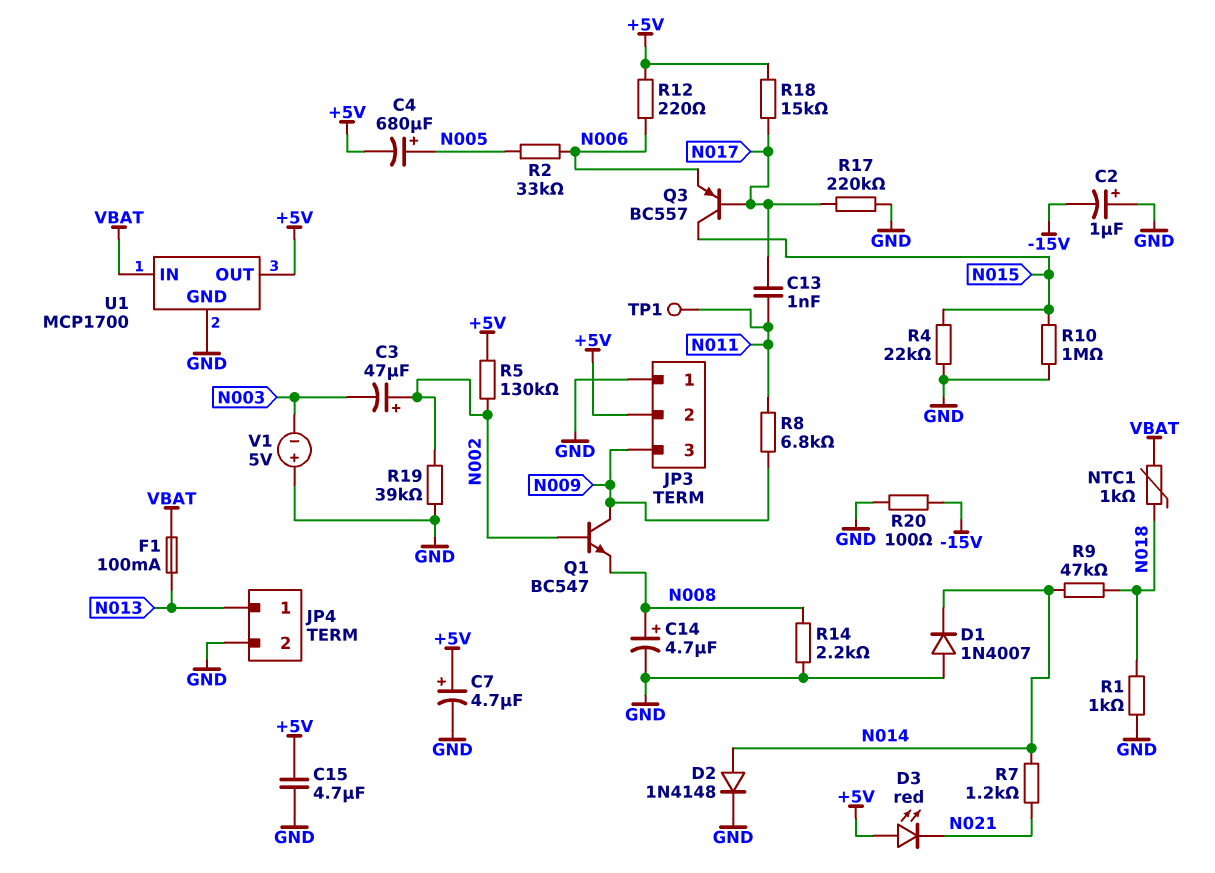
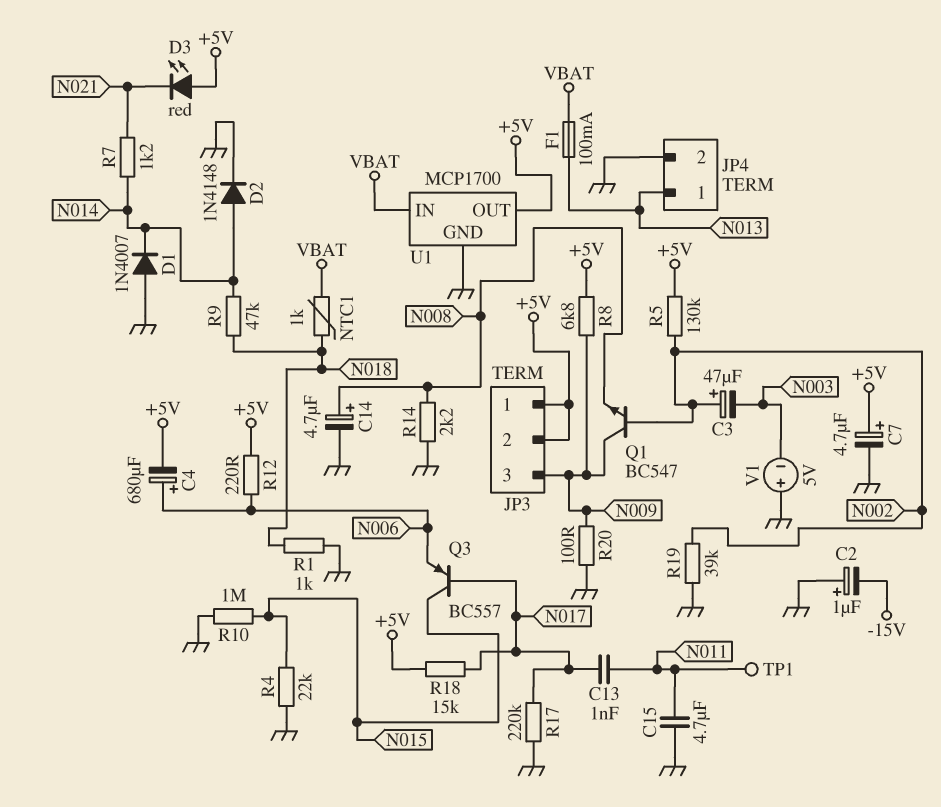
C4: 680uF (plus N005, minus +5V) -> 680uF (plus N006, minus +5V)
C15: 4.7uF (+5V, GND) -> 4.7uF (GND, N011)
JP3 pin 1: GND -> +5V
R2: 33k (N005, N006) -> none
R8: 6.8k (N009, N011) -> 6.8k (+5V, N009)
R20: 100 (-15V, GND) -> 100 (GND, N009)

